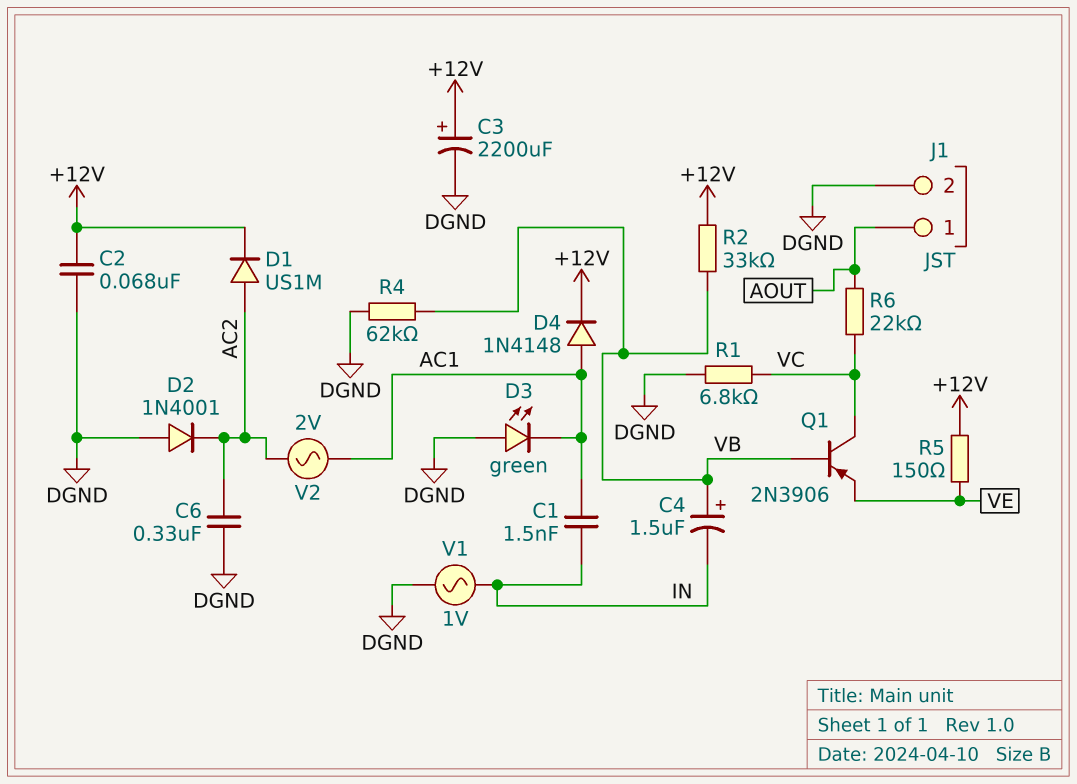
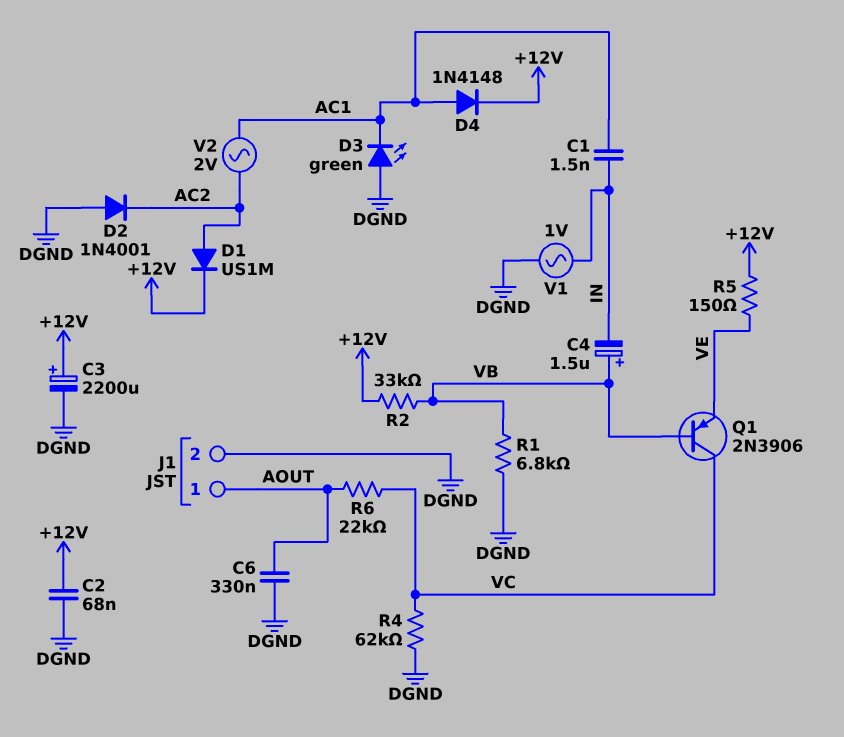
C6: 330nF (AC2, DGND) -> 330nF (AOUT, DGND)
R1: 6.8k (DGND, VC) -> 6.8k (DGND, VB)
R4: 62k (DGND, VB) -> 62k (DGND, VC)

